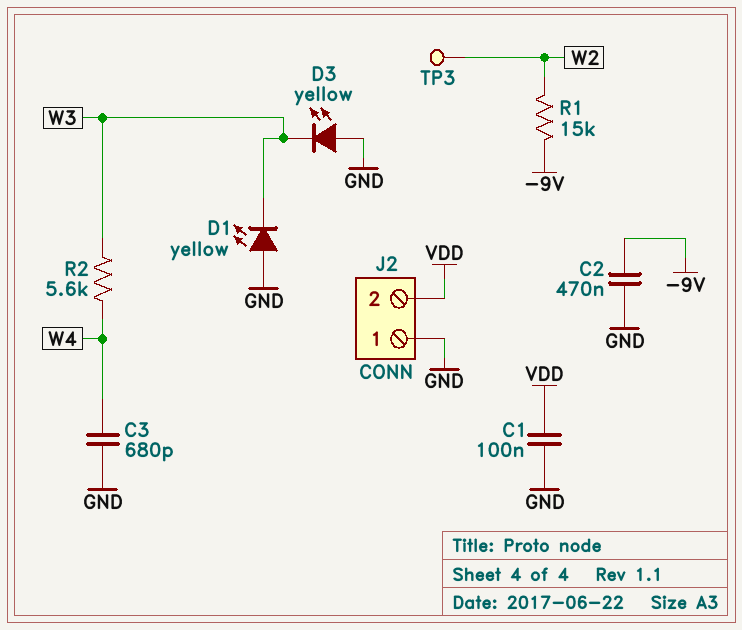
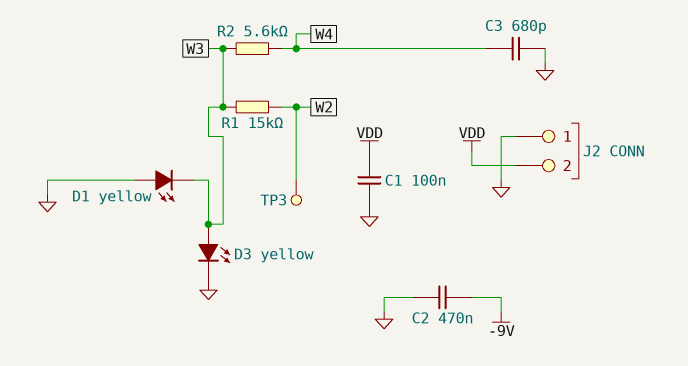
D3: LED yellow (A GND, K W3) -> LED yellow (A W3, K GND)
R1: 15k (-9V, W2) -> 15k (W2, W3)

